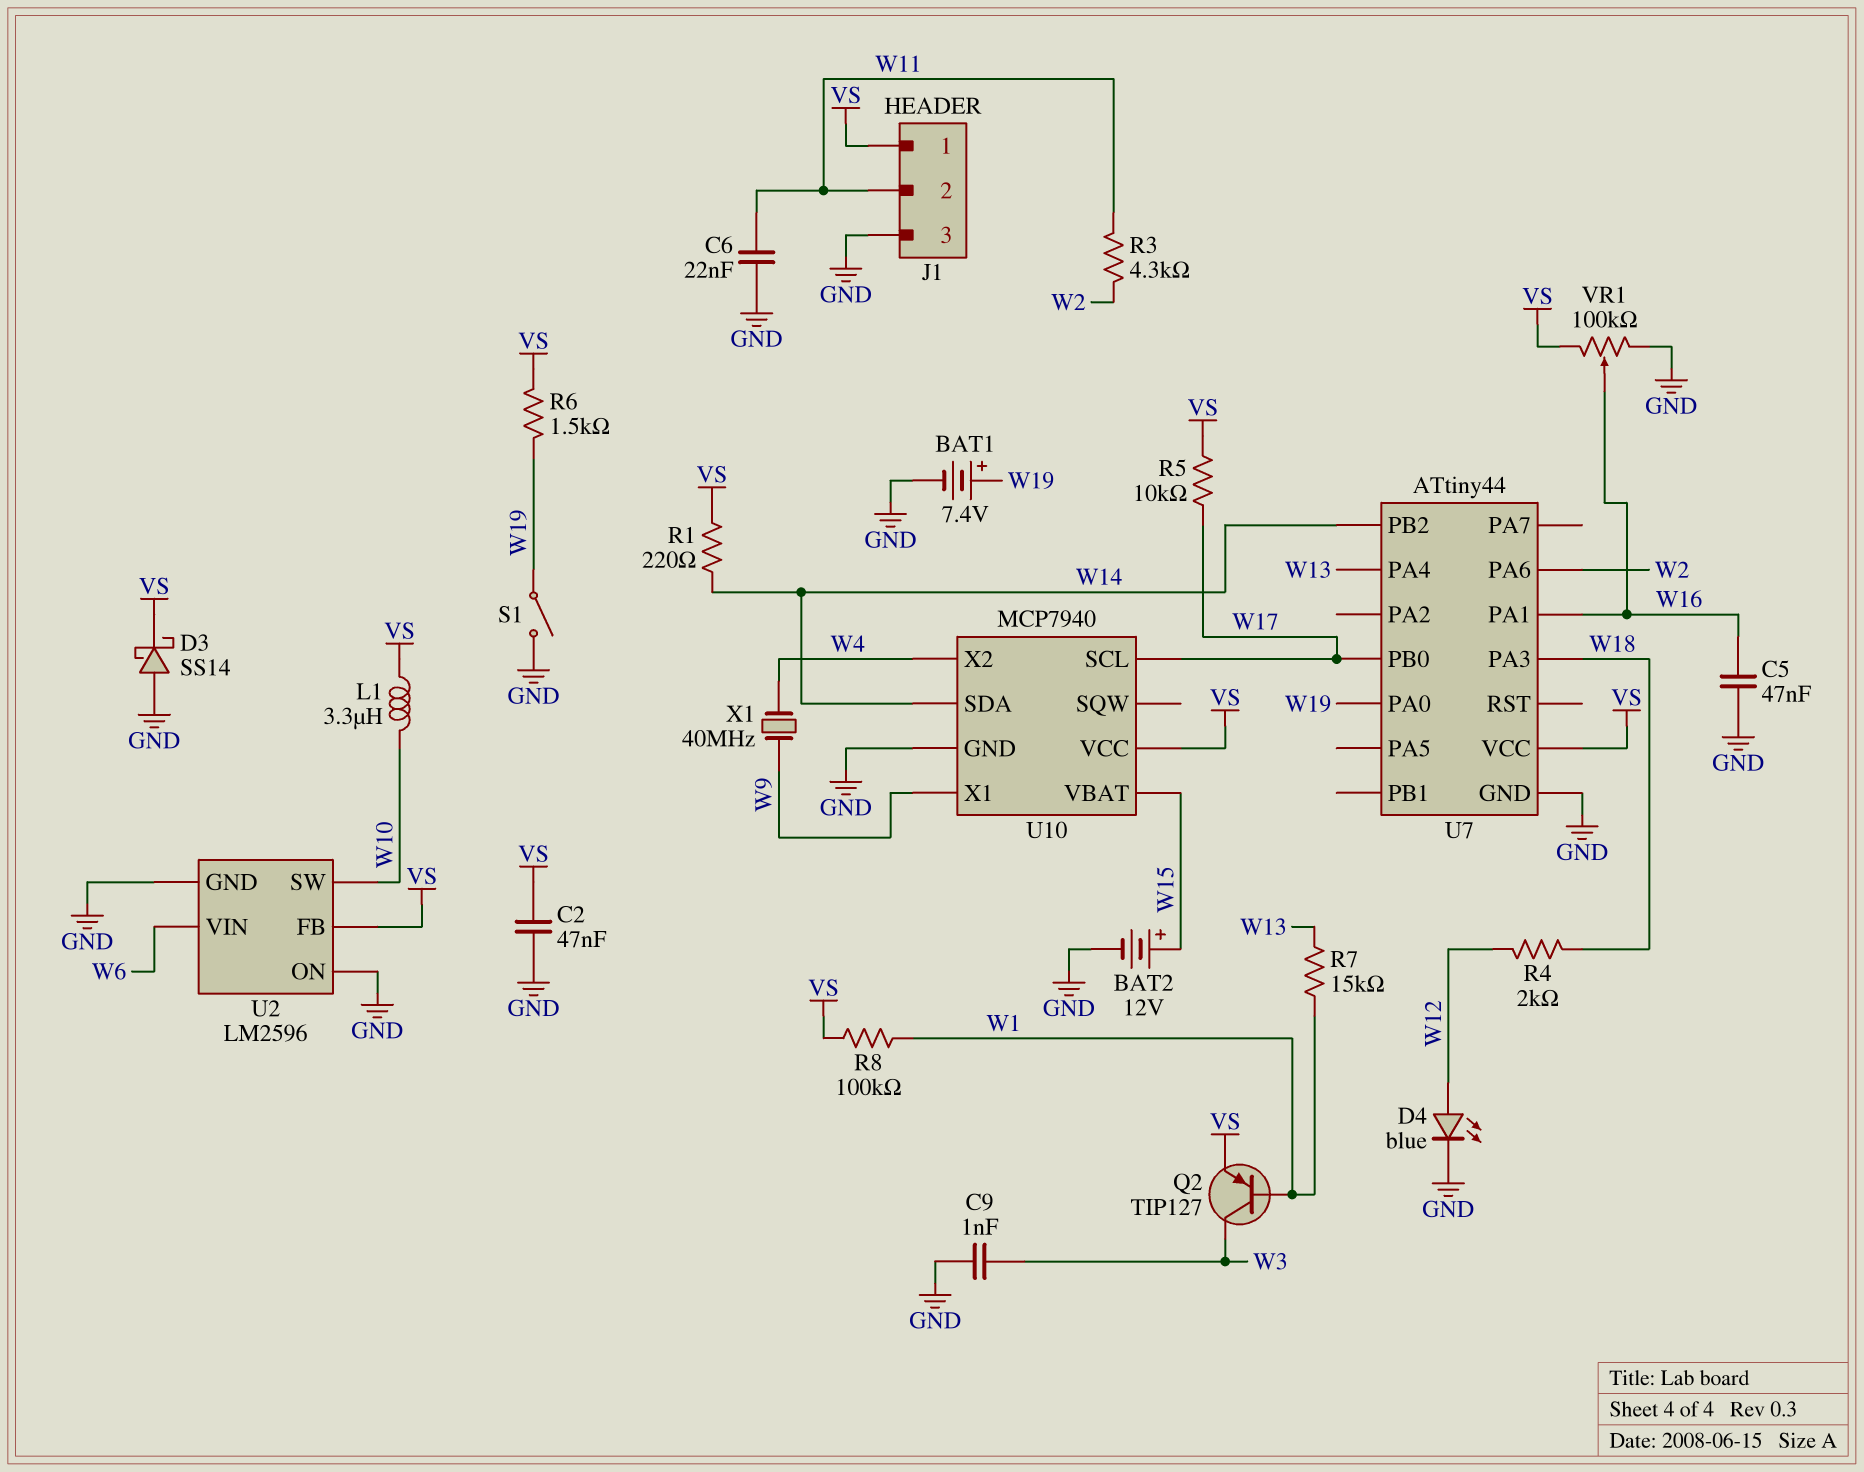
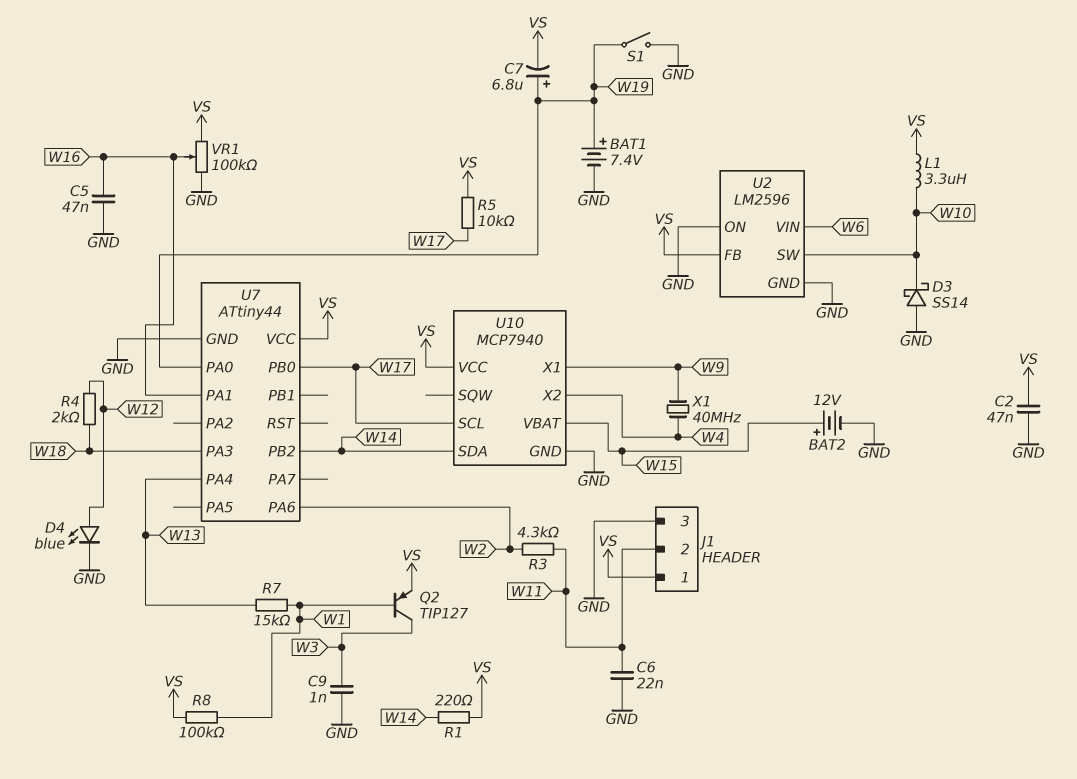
C7: none -> 6.8uF (plus W19, minus VS)
D3: schottky SS14 (A GND, K VS) -> schottky SS14 (A GND, K W10)
R6: 1.5k (VS, W19) -> none

